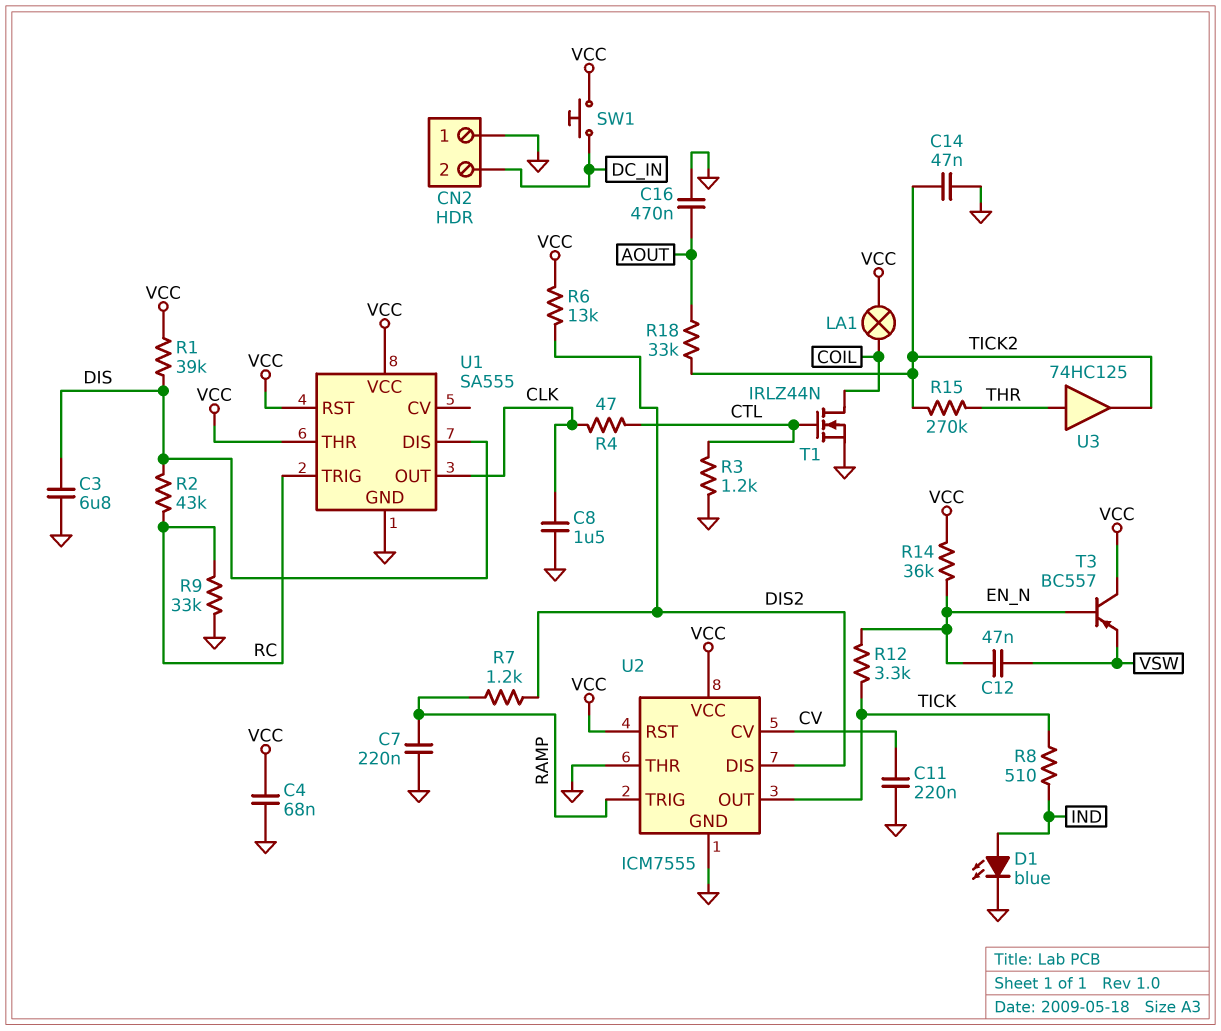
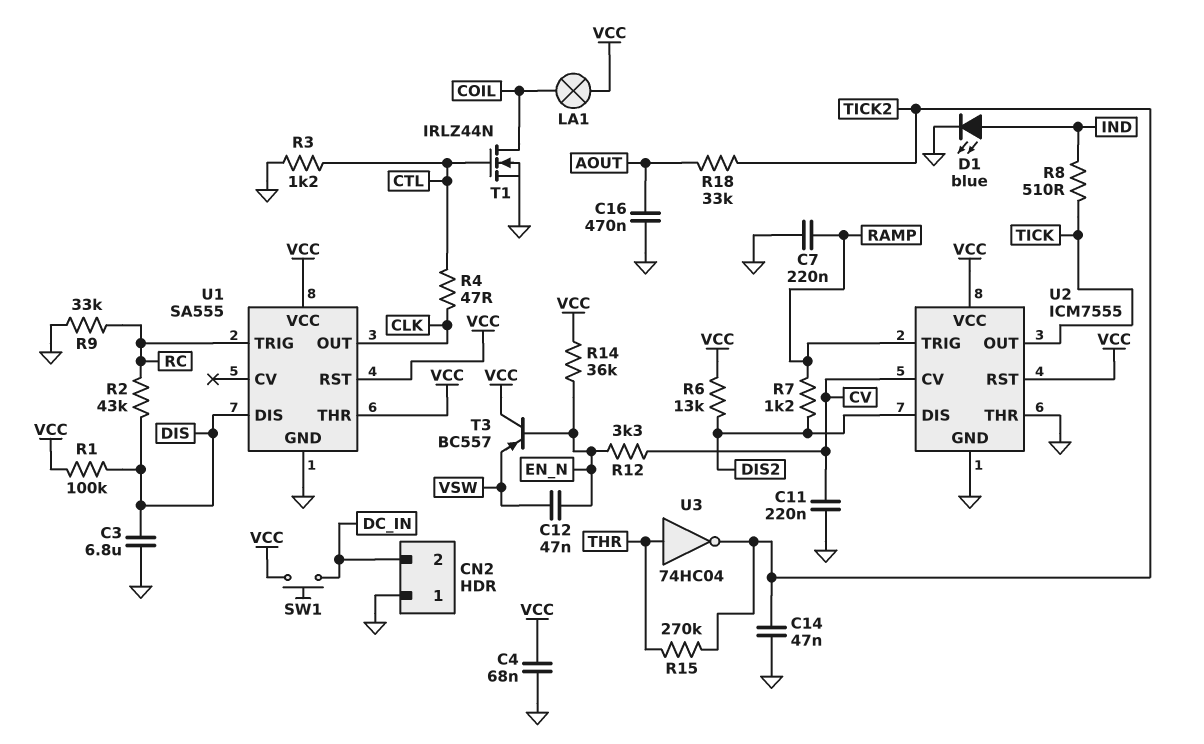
C8: 1.5uF (CLK, GND) -> none
R1: 39k (DIS, VCC) -> 100k (DIS, VCC)
R12: 3.3k (EN_N, TICK) -> 3.3k (CV, EN_N)
U3: buffer 74HC125 (in THR, out TICK2) -> NOT 74HC04 (in THR, out TICK2)

